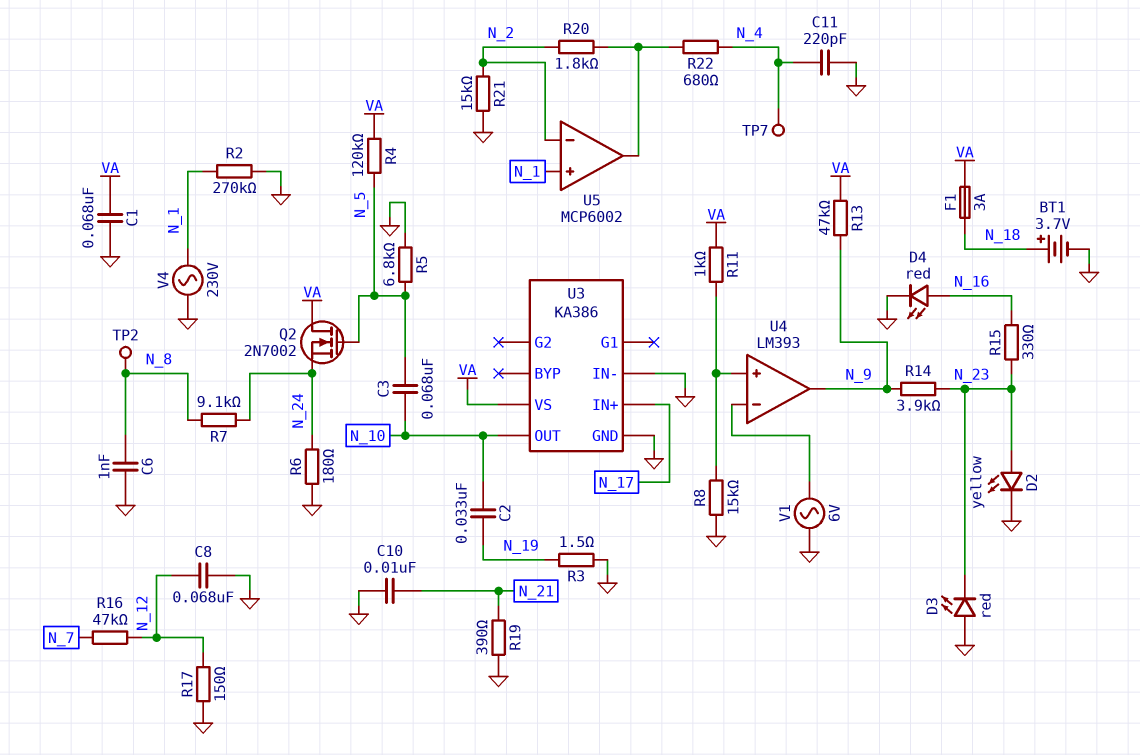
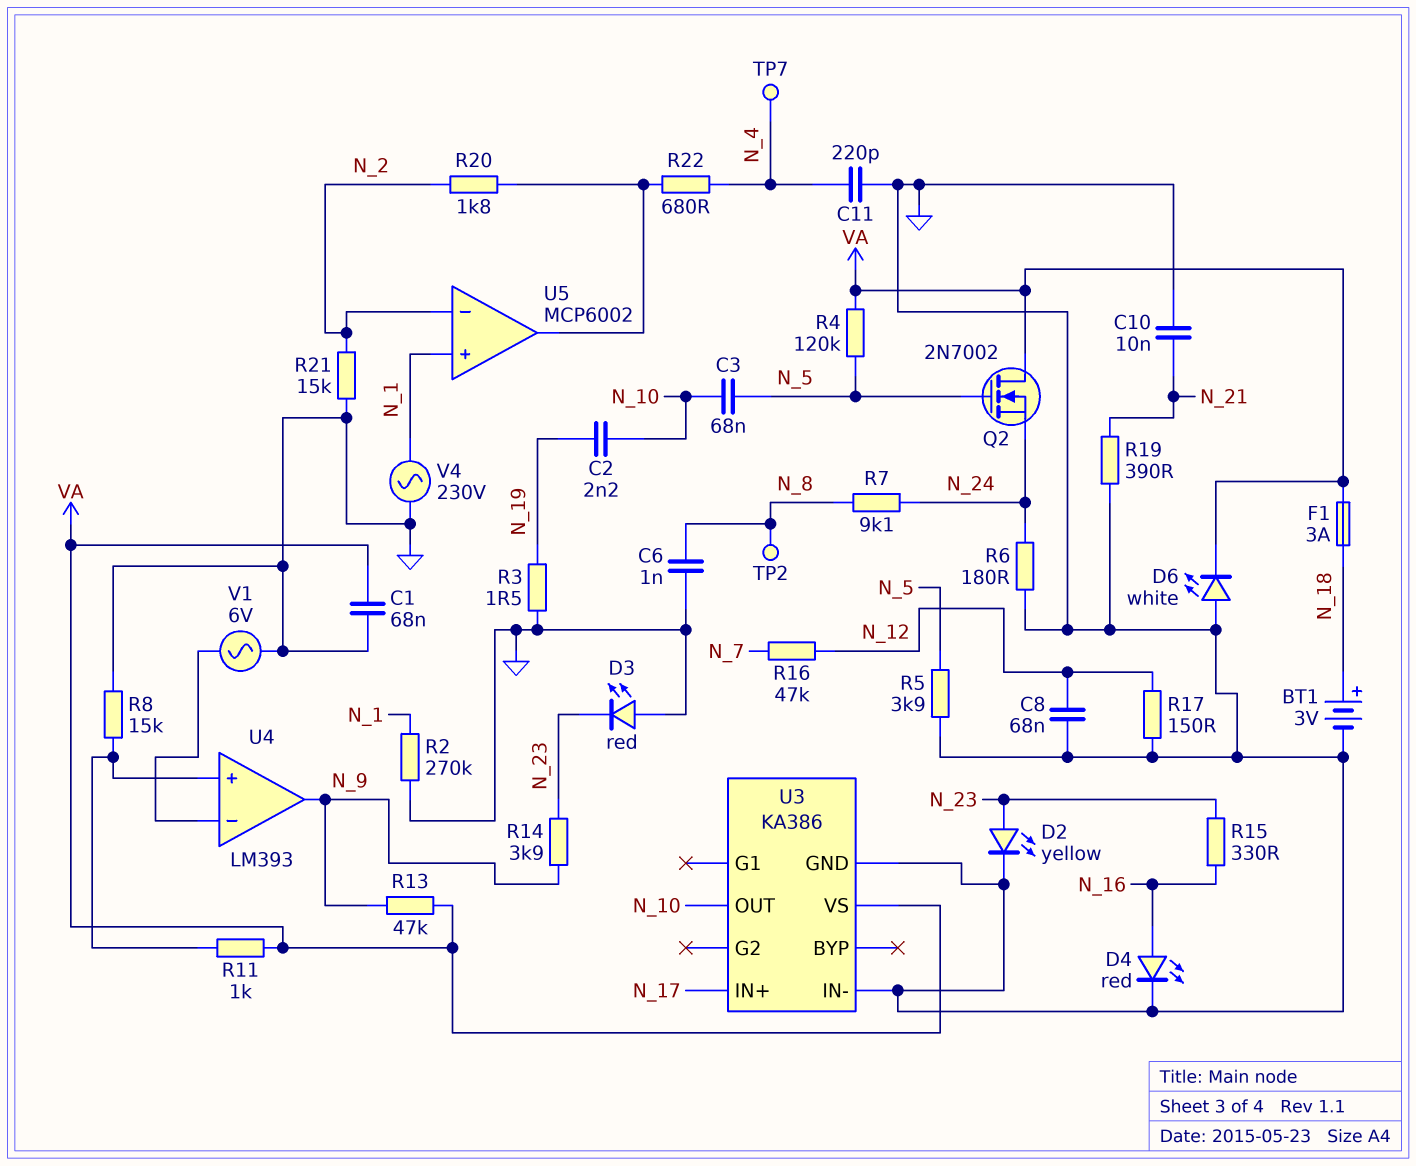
BT1: 3.7V (plus N_18, minus GND) -> 3V (plus N_18, minus GND)
C2: 33nF (N_10, N_19) -> 2.2nF (N_10, N_19)
D6: none -> LED white (A GND, K VA)
R5: 6.8k (GND, N_5) -> 3.9k (GND, N_5)

